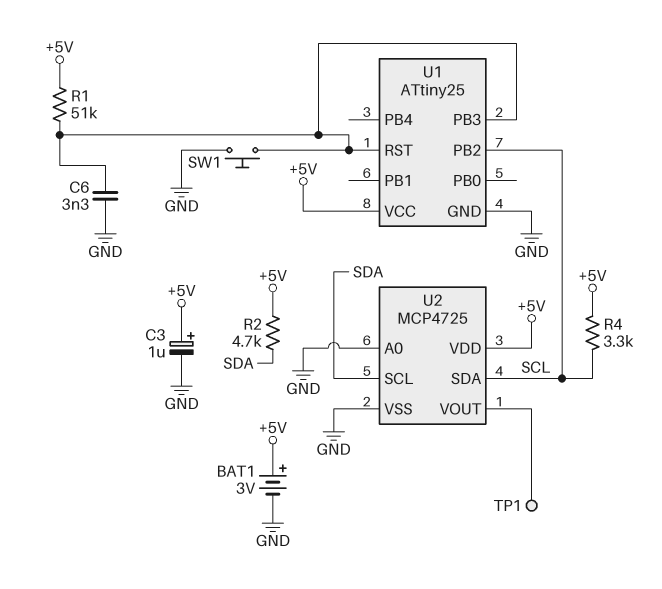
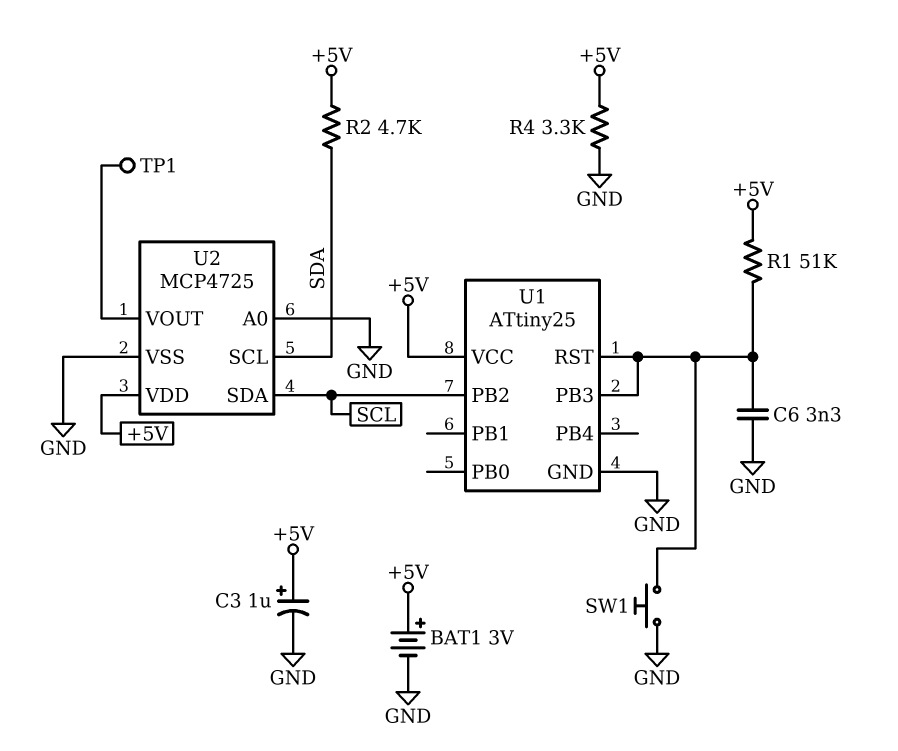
R4: 3.3k (+5V, SCL) -> 3.3k (+5V, GND)

